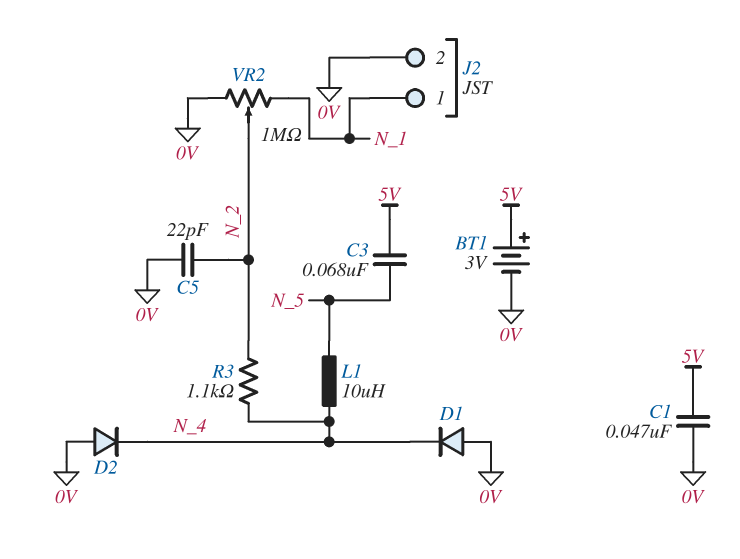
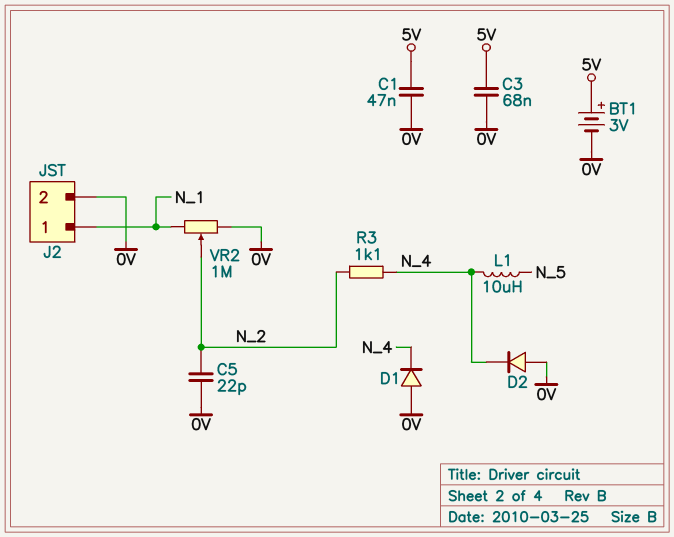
C3: 68nF (5V, N_5) -> 68nF (0V, 5V)

